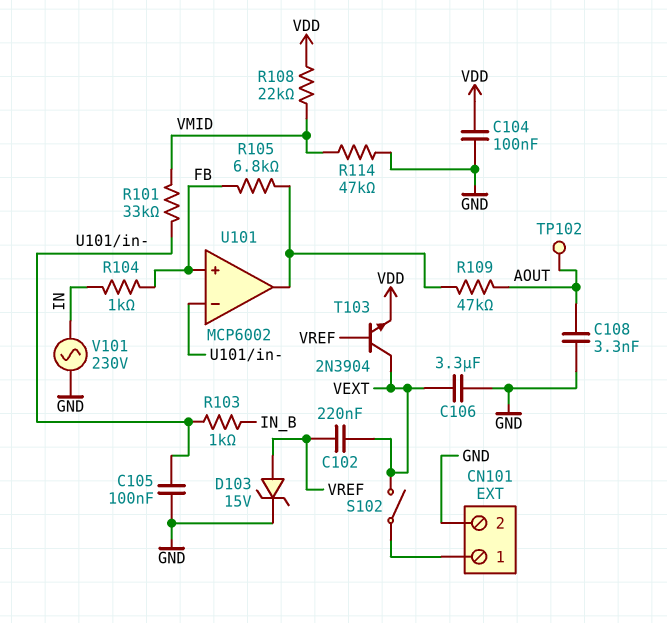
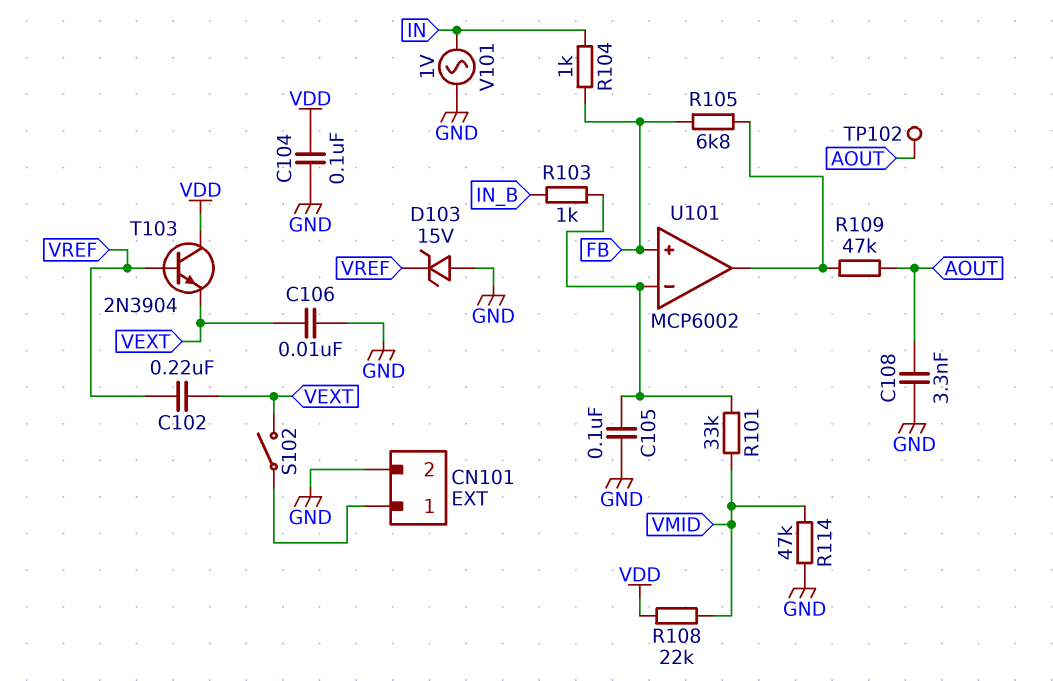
C106: 3.3uF (GND, VEXT) -> 10nF (GND, VEXT)
D103: zener 15V (A VREF, K GND) -> zener 15V (A GND, K VREF)
T103: NPN 2N3904 (B VREF, C VEXT, E VDD) -> NPN 2N3904 (B VREF, C VDD, E VEXT)
V101: AC 230V (GND, IN) -> AC 1V (GND, IN)

